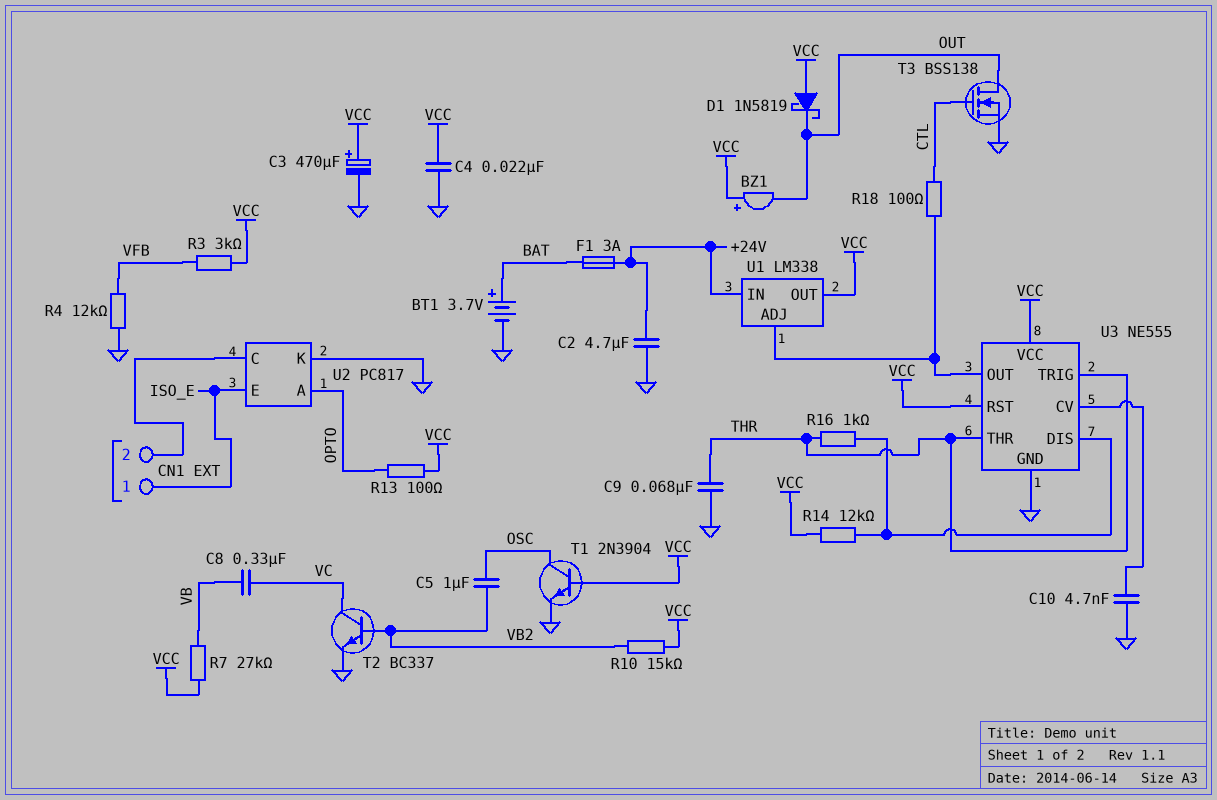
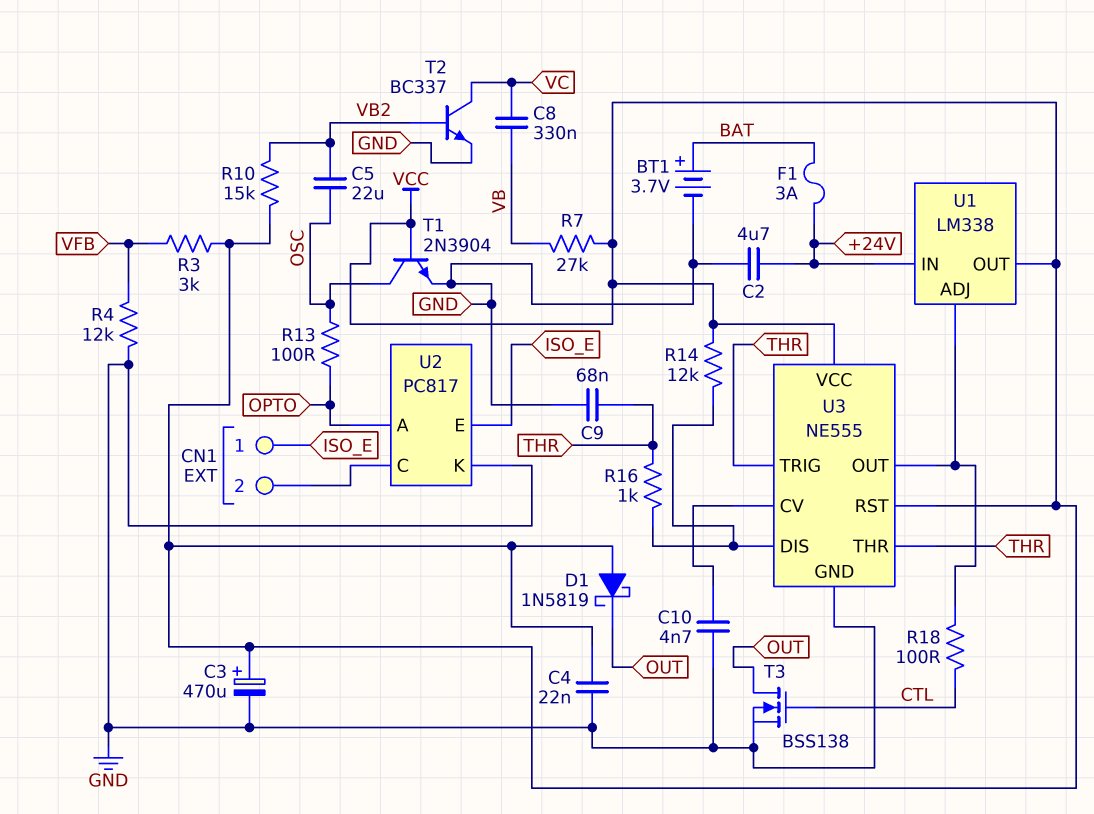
BZ1: buzzer (plus VCC, minus OUT) -> none
C5: 1uF (OSC, VB2) -> 22uF (OSC, VB2)
R13: 100 (OPTO, VCC) -> 100 (OPTO, OSC)

